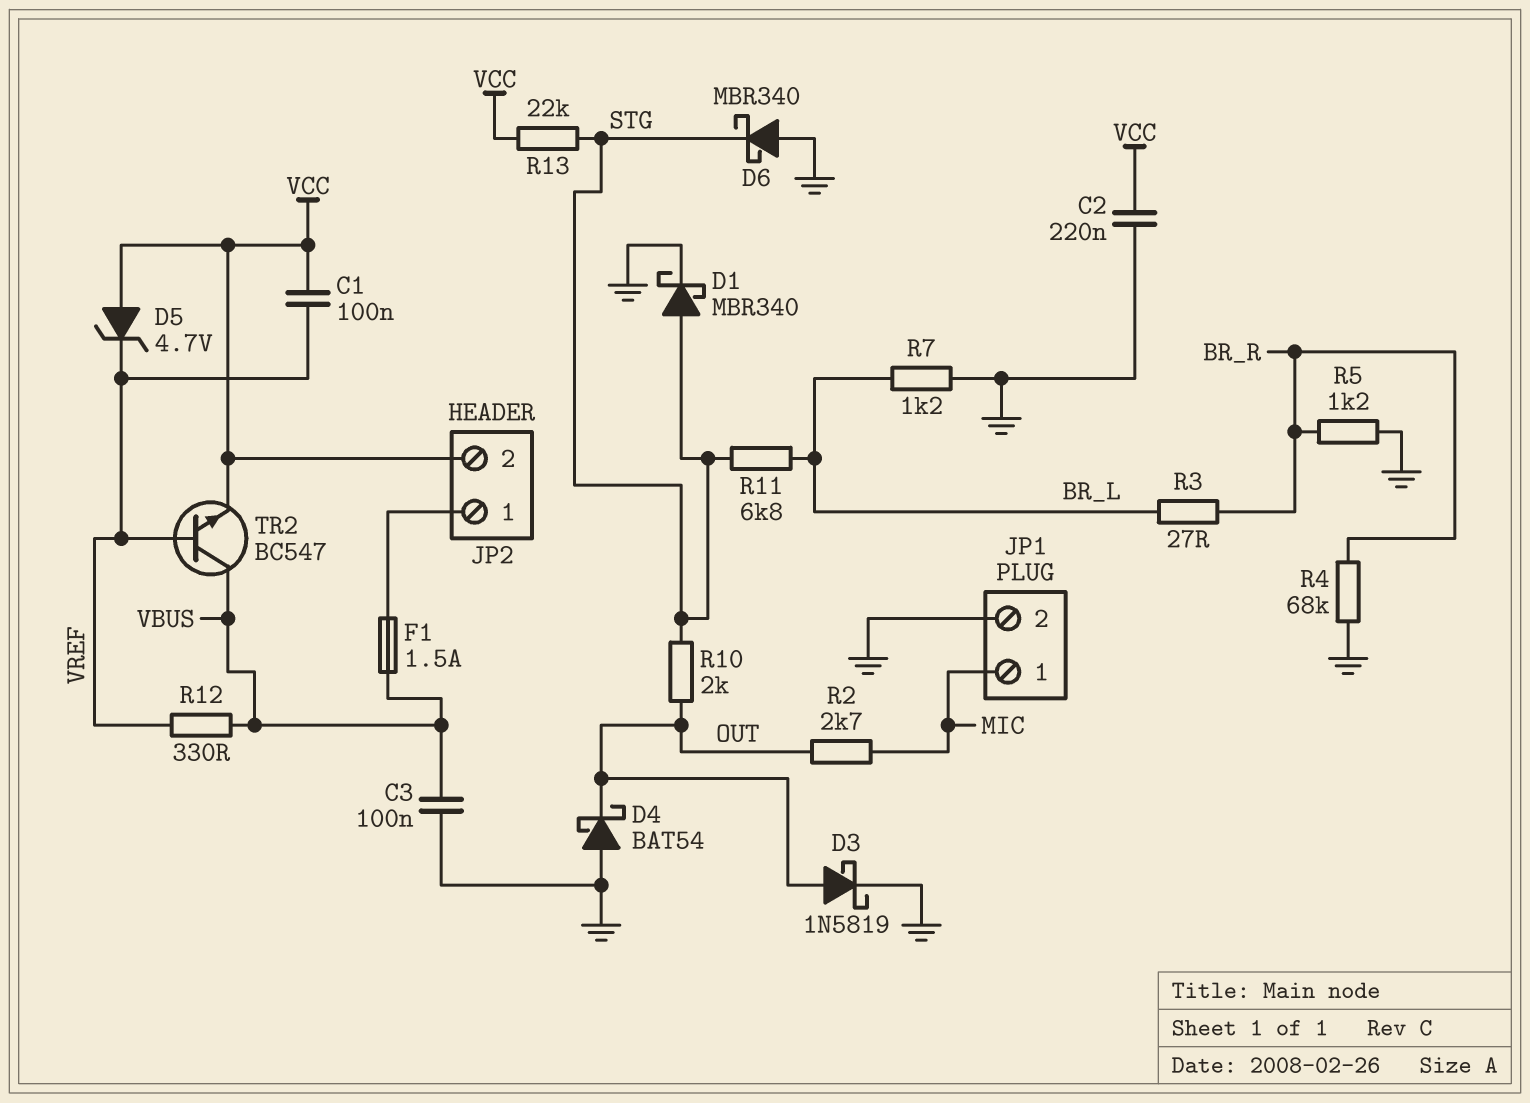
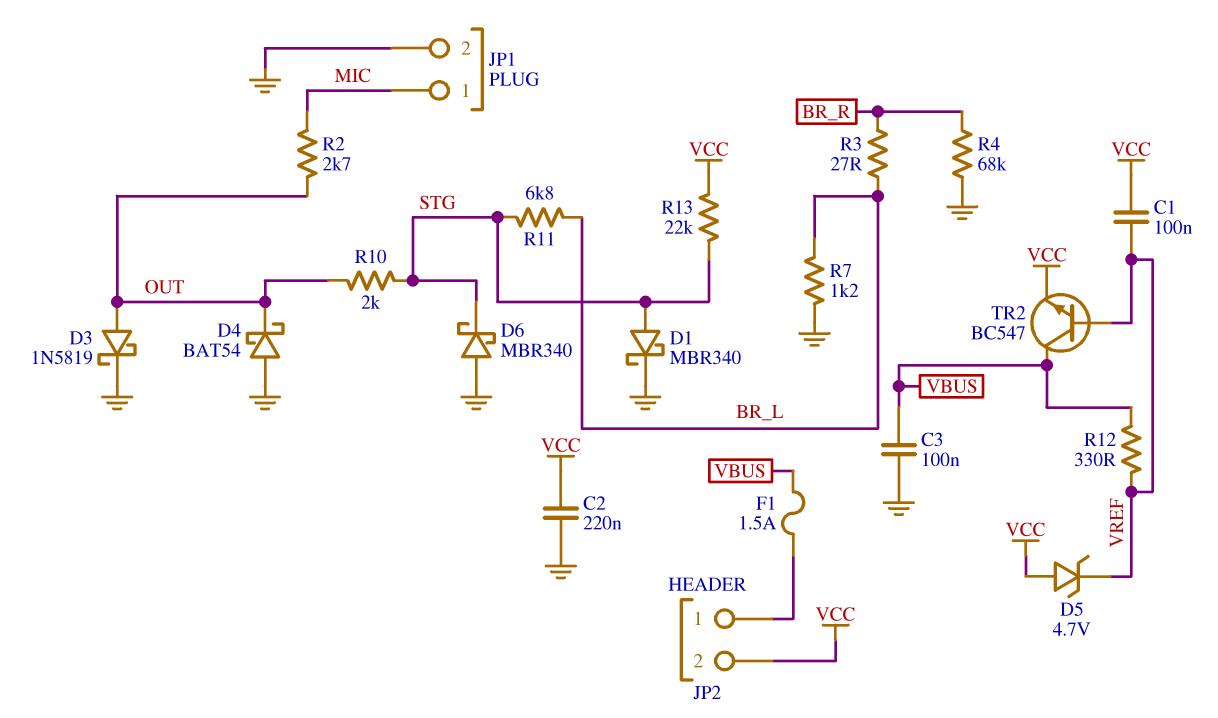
R5: 1.2k (BR_R, GND) -> none

